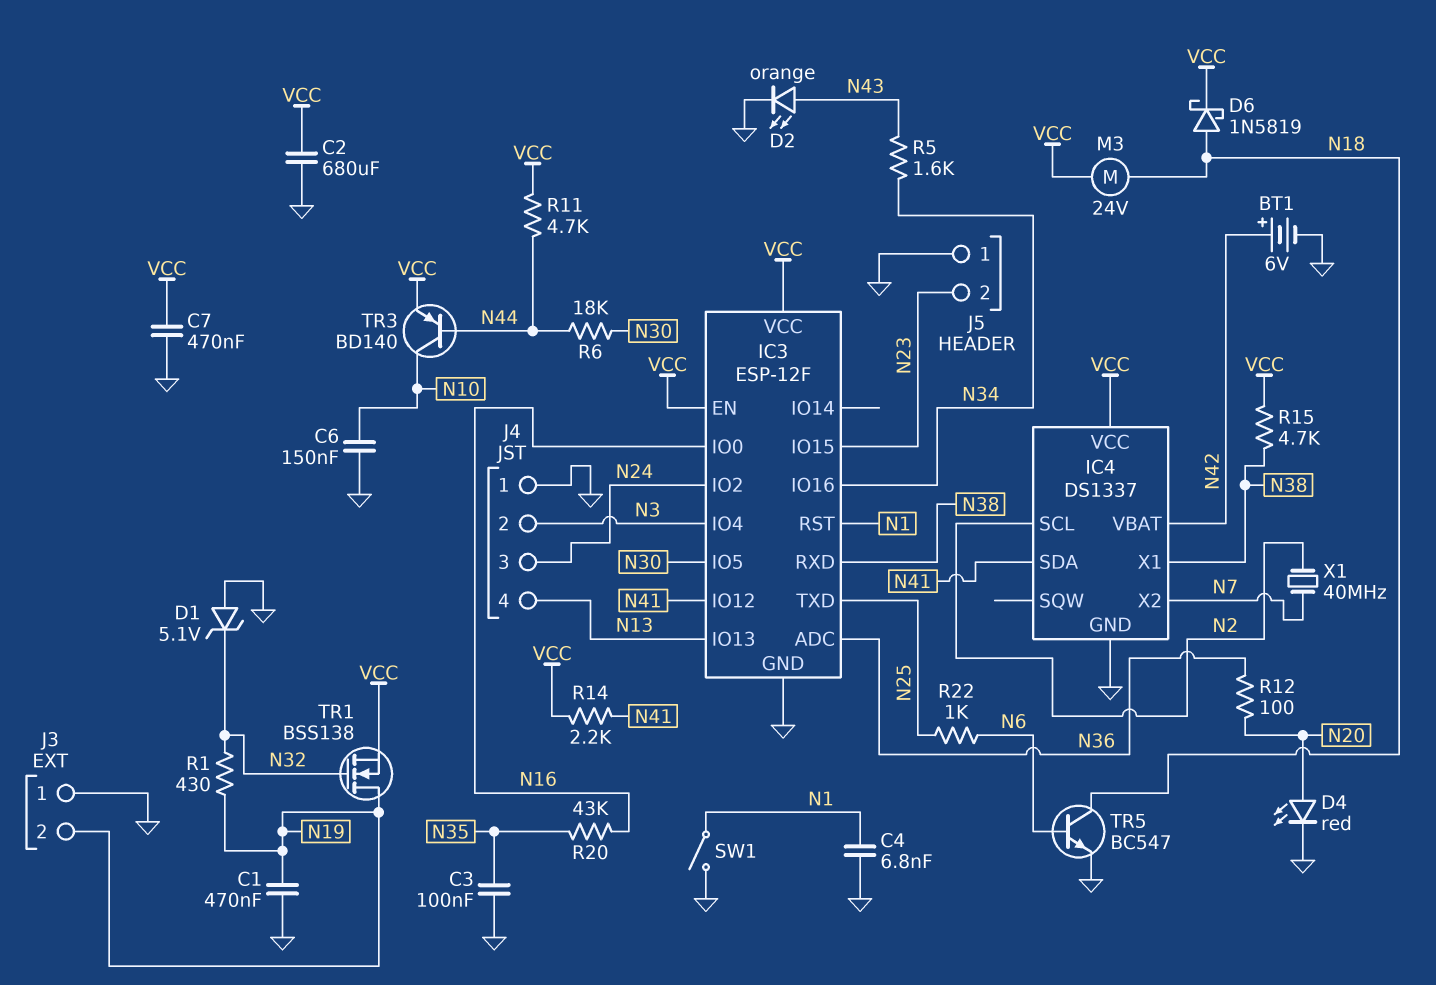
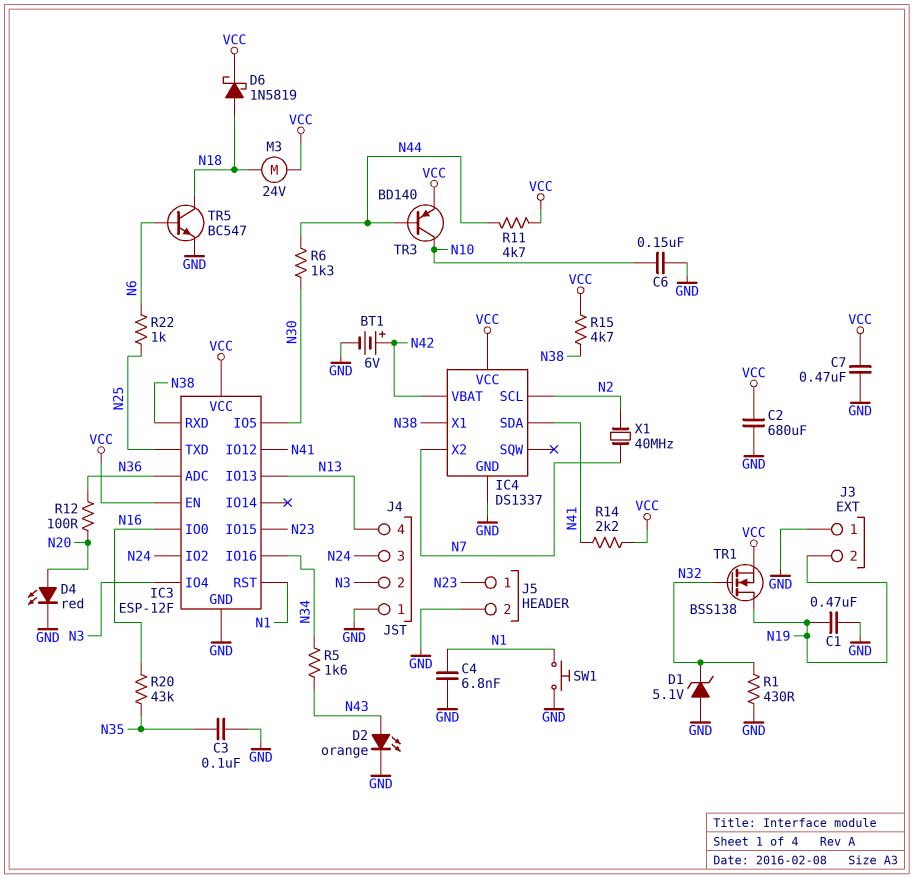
J5 pin 1: GND -> N23
J5 pin 2: N23 -> GND
R1: 430 (N19, N32) -> 430 (GND, N32)
R6: 18k (N30, N44) -> 1.3k (N30, N44)
SW1: switch (GND, N1) -> button (GND, N1)

